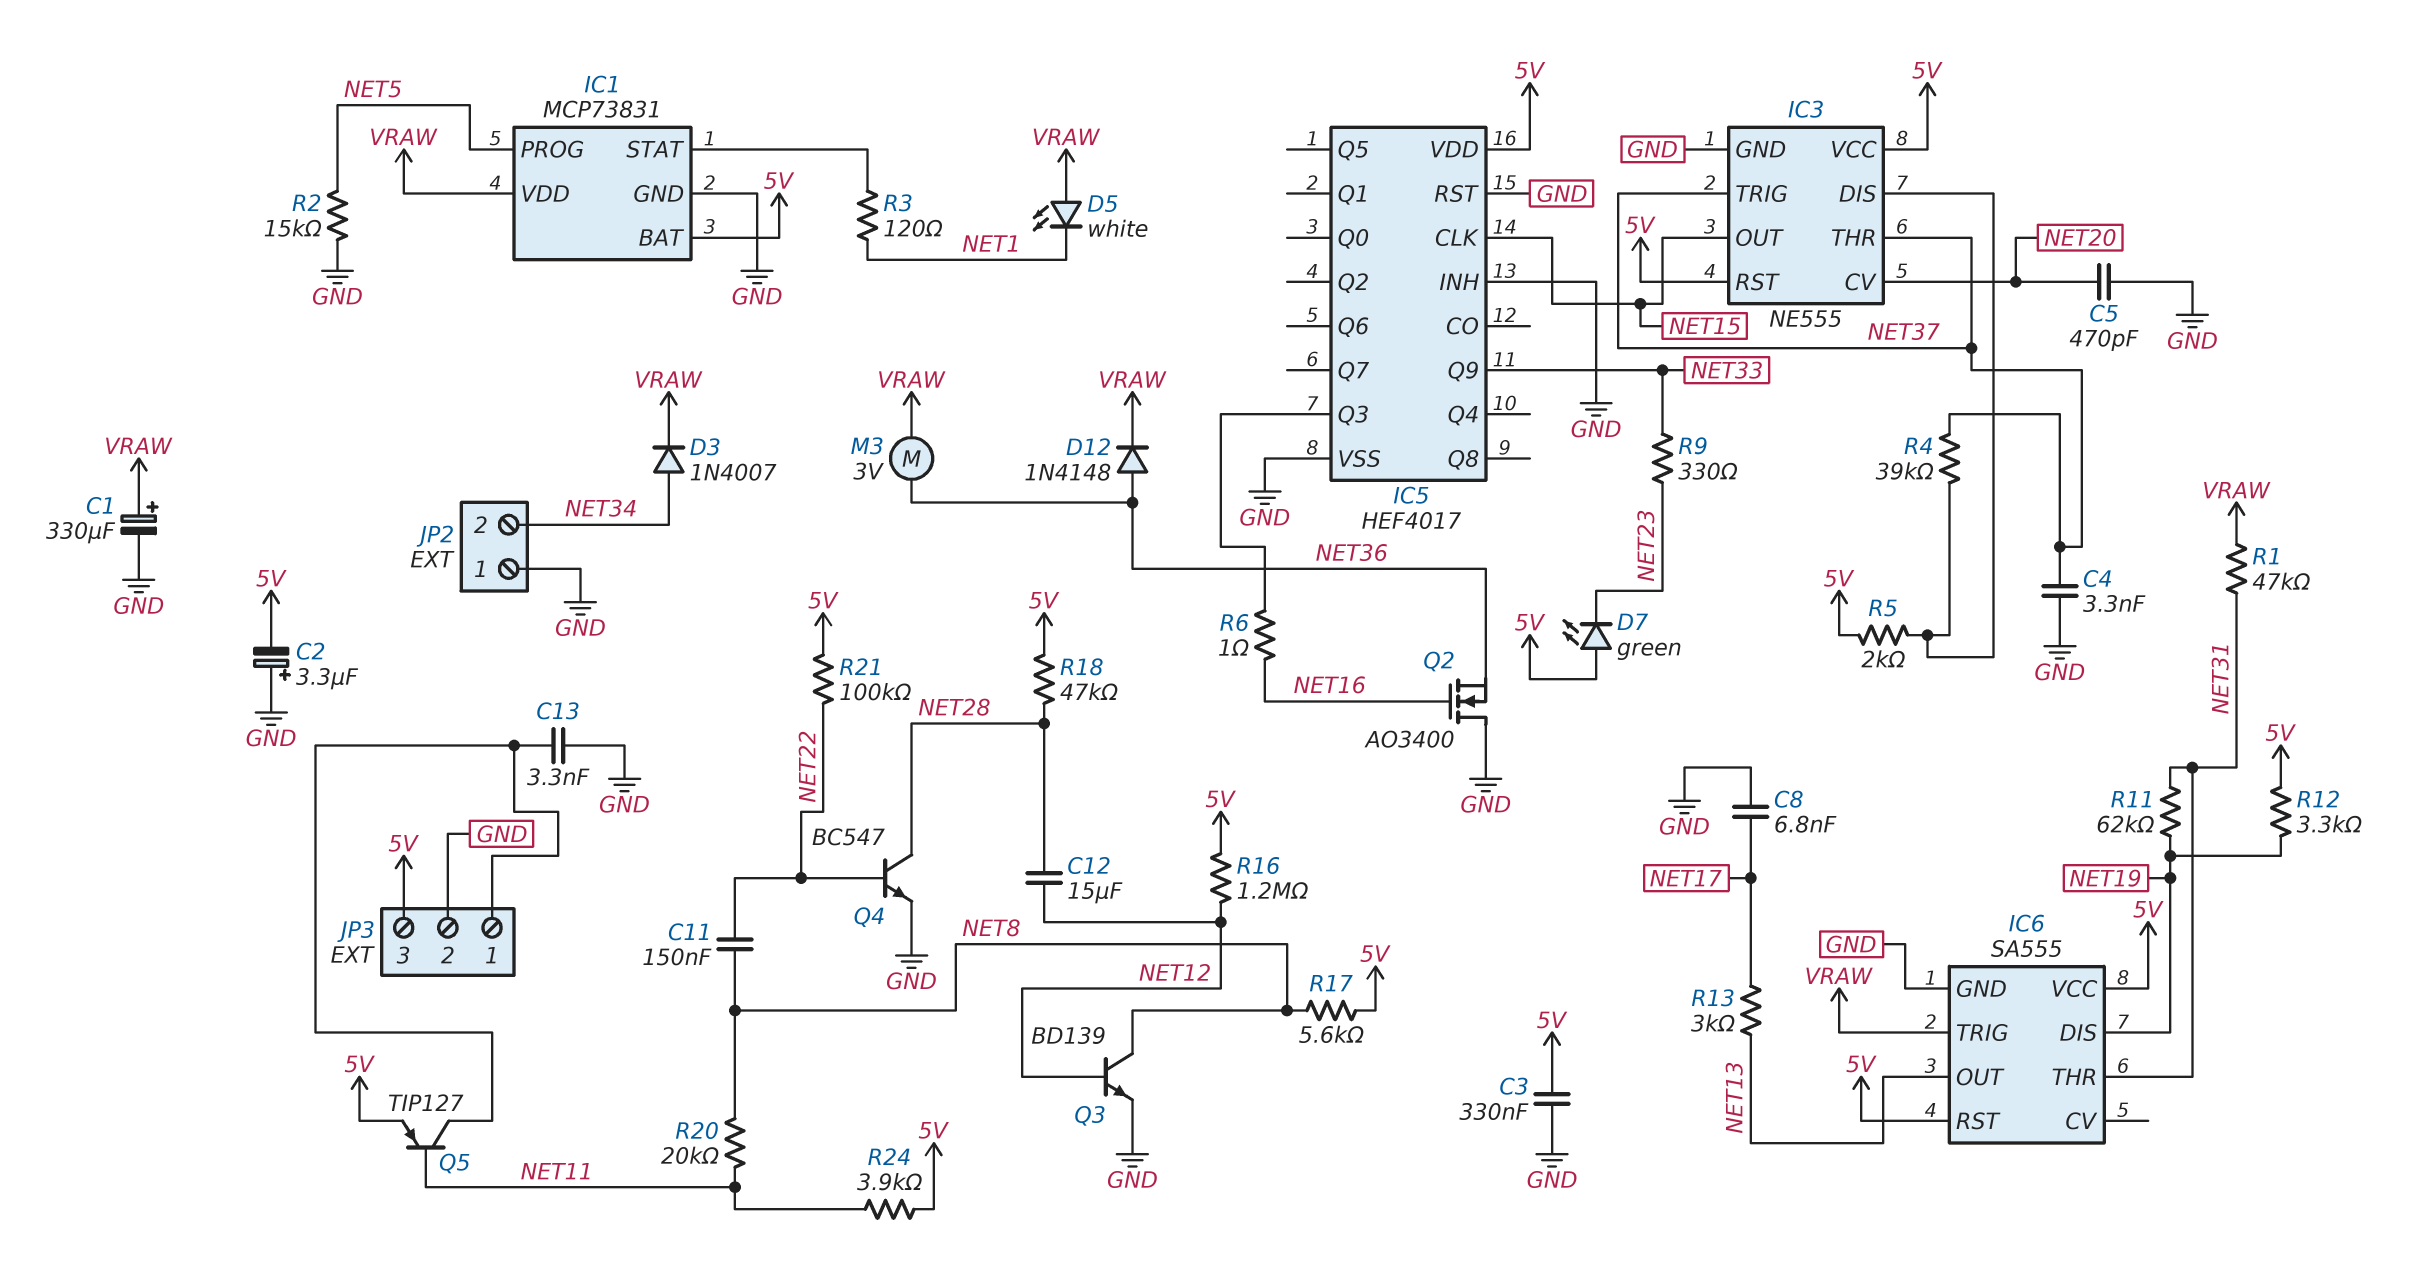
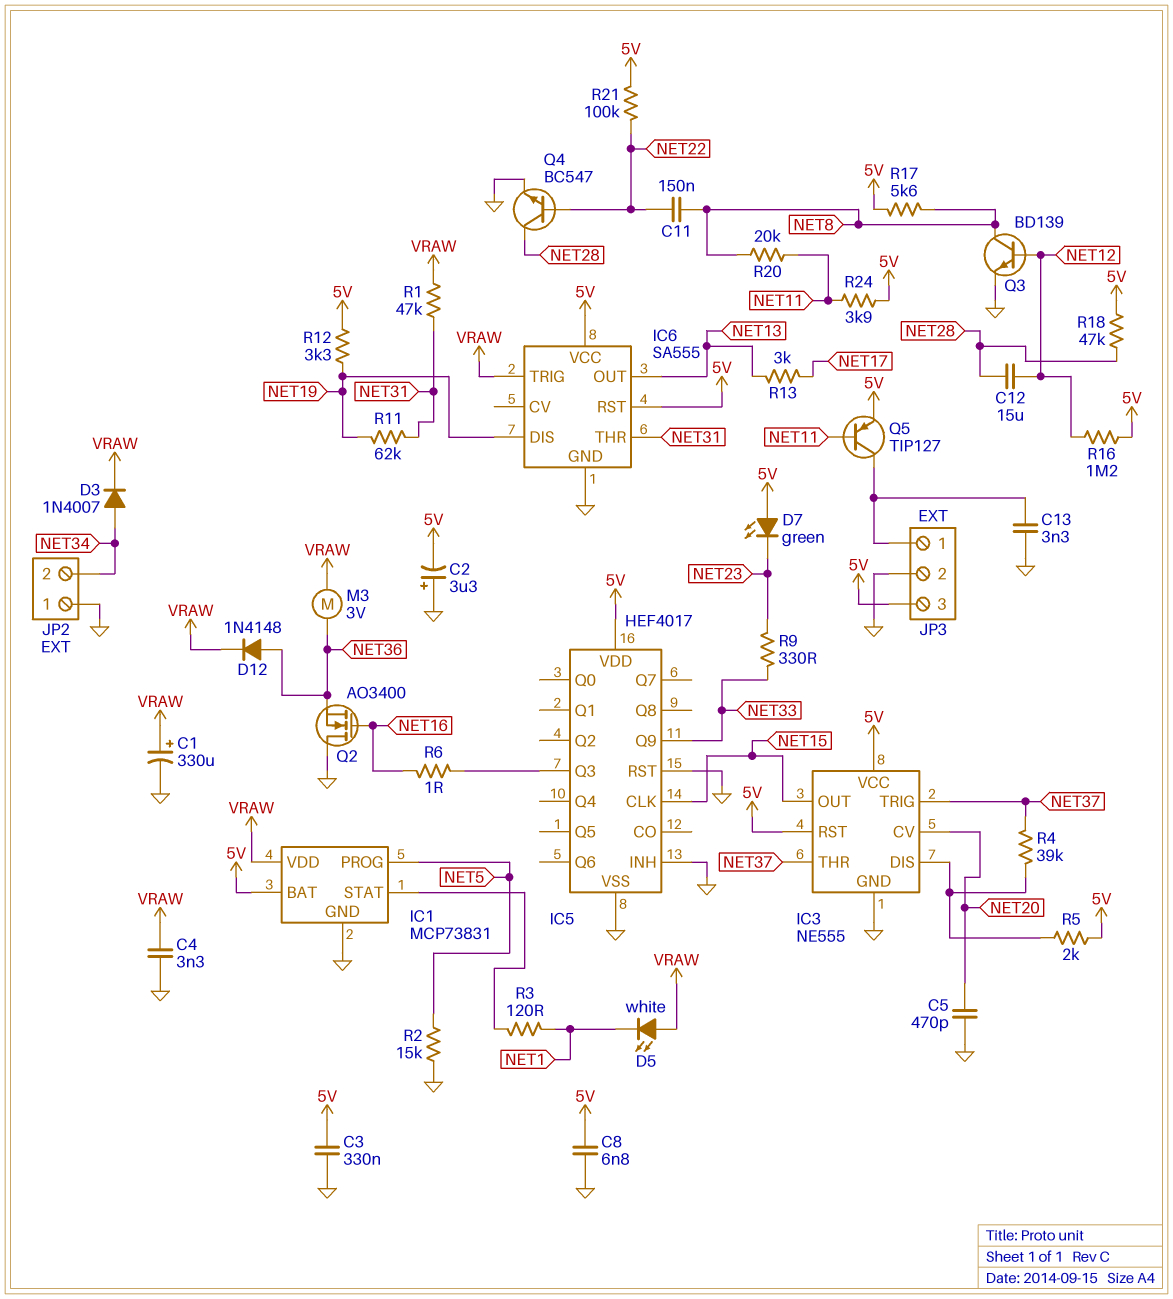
C4: 3.3nF (GND, NET37) -> 3.3nF (GND, VRAW)
C8: 6.8nF (GND, NET17) -> 6.8nF (5V, GND)

